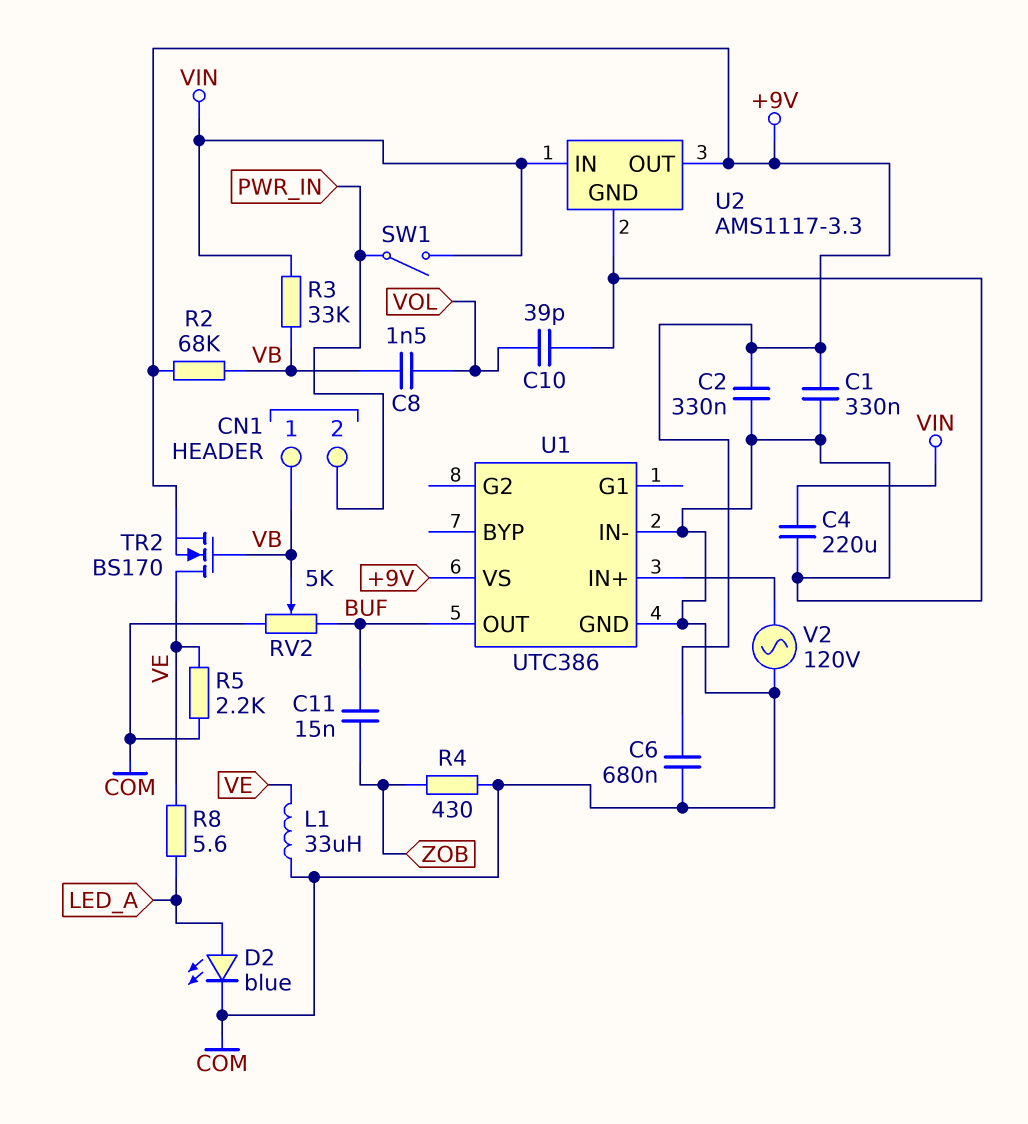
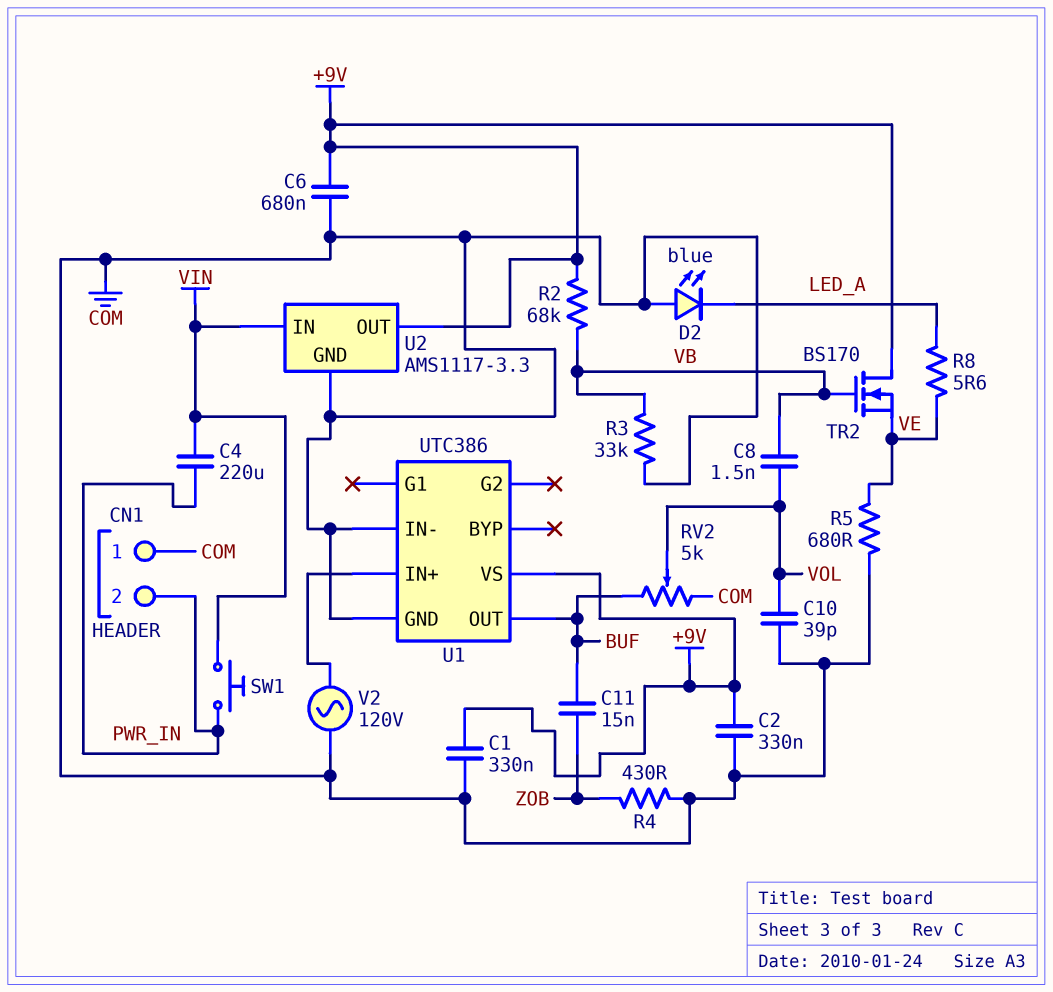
C4: 220uF (COM, VIN) -> 220uF (PWR_IN, VIN)
CN1 pin 1: VB -> COM
D2: LED blue (A LED_A, K COM) -> LED blue (A COM, K LED_A)
L1: 33uH (COM, VE) -> none
R3: 33k (VB, VIN) -> 33k (COM, VB)
R5: 2.2k (COM, VE) -> 680 (COM, VE)
RV2: 5k (BUF, COM, wiper VB) -> 5k (BUF, COM, wiper VOL)
SW1: switch (PWR_IN, VIN) -> button (PWR_IN, VIN)
TR2: NMOS BS170 (G VB, D VE, S +9V) -> NMOS BS170 (G VB, D +9V, S VE)

